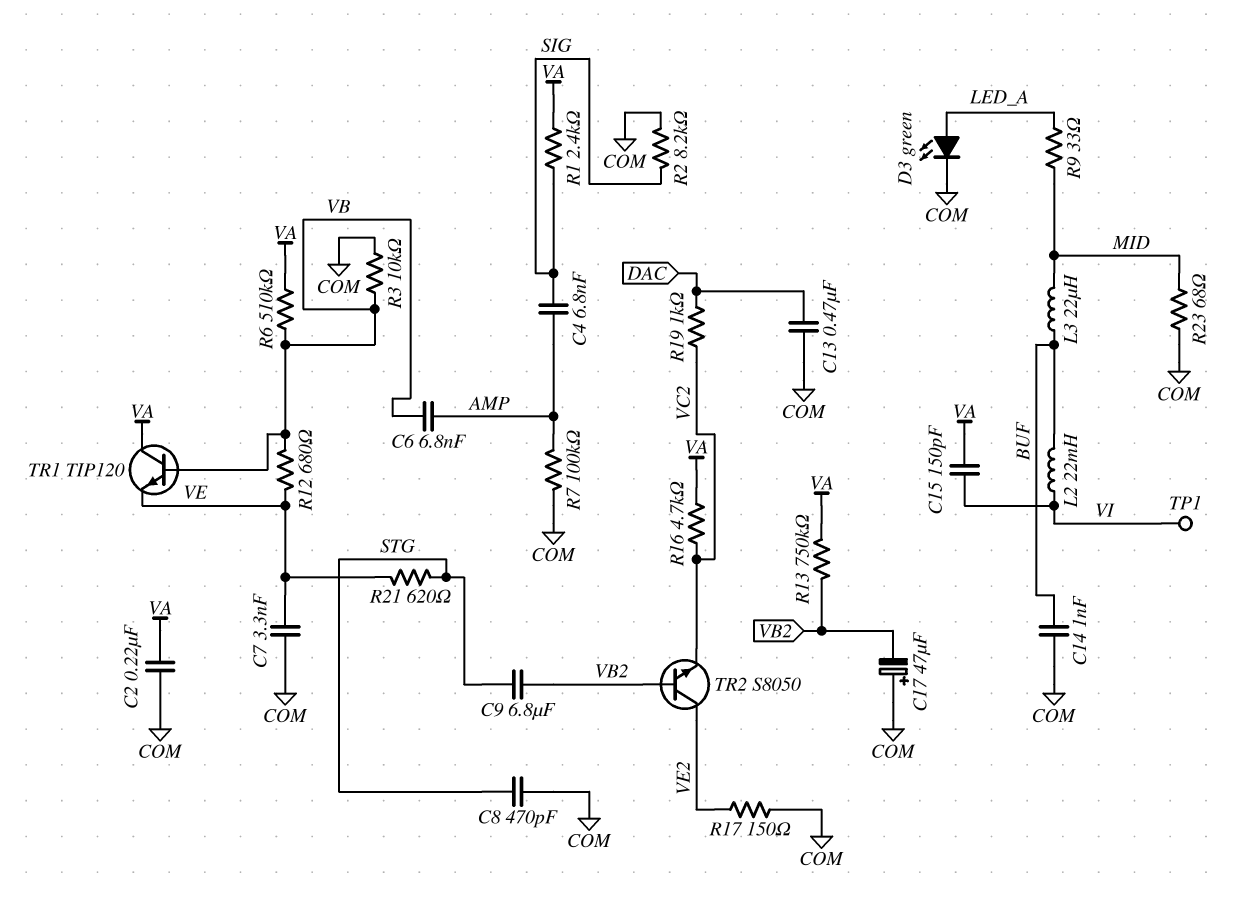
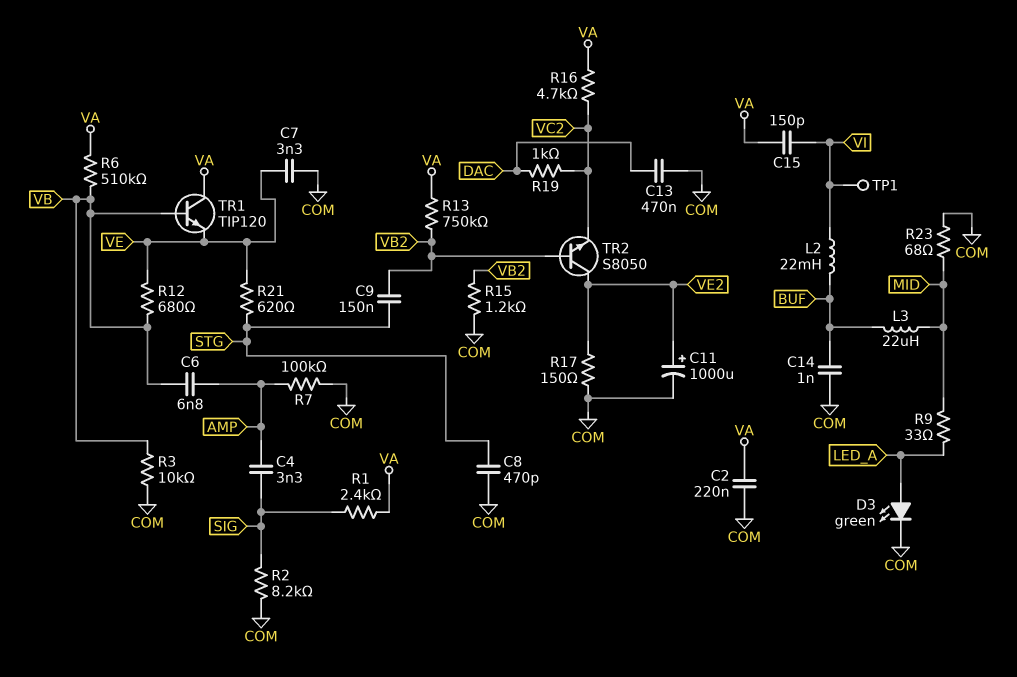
C4: 6.8nF (AMP, SIG) -> 3.3nF (AMP, SIG)
C9: 6.8uF (STG, VB2) -> 150nF (STG, VB2)
C11: none -> 1000uF (plus VE2, minus COM)
C17: 47uF (plus COM, minus VB2) -> none
R15: none -> 1.2k (COM, VB2)

